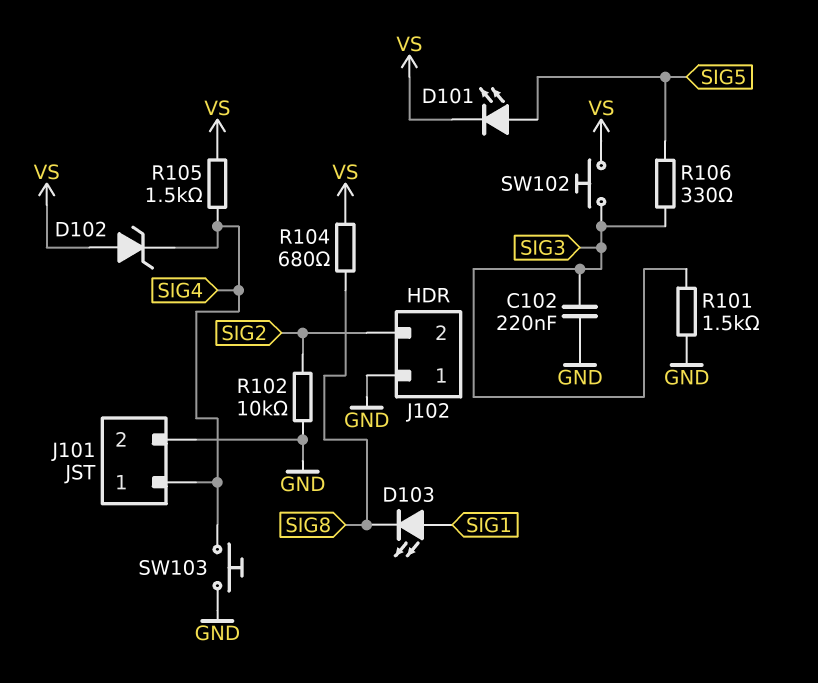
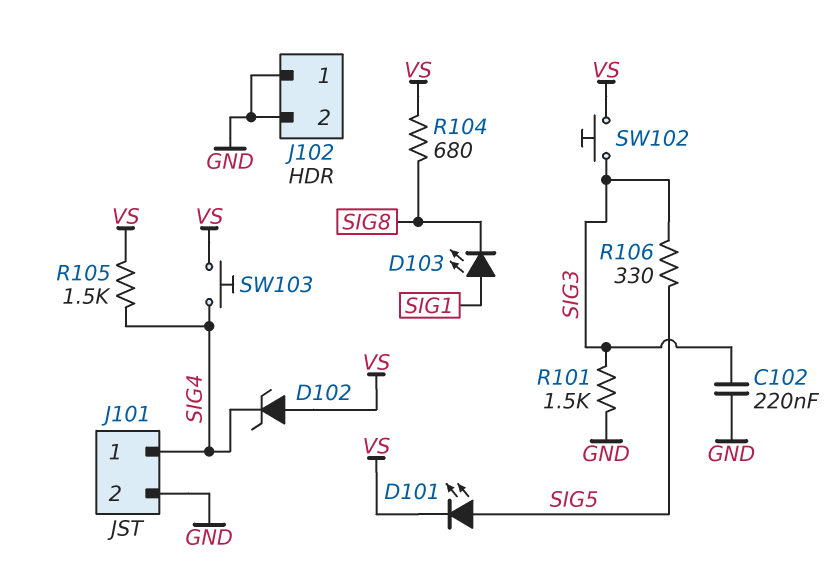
J102 pin 2: SIG2 -> GND
R102: 10k (GND, SIG2) -> none
SW103: button (GND, SIG4) -> button (SIG4, VS)

